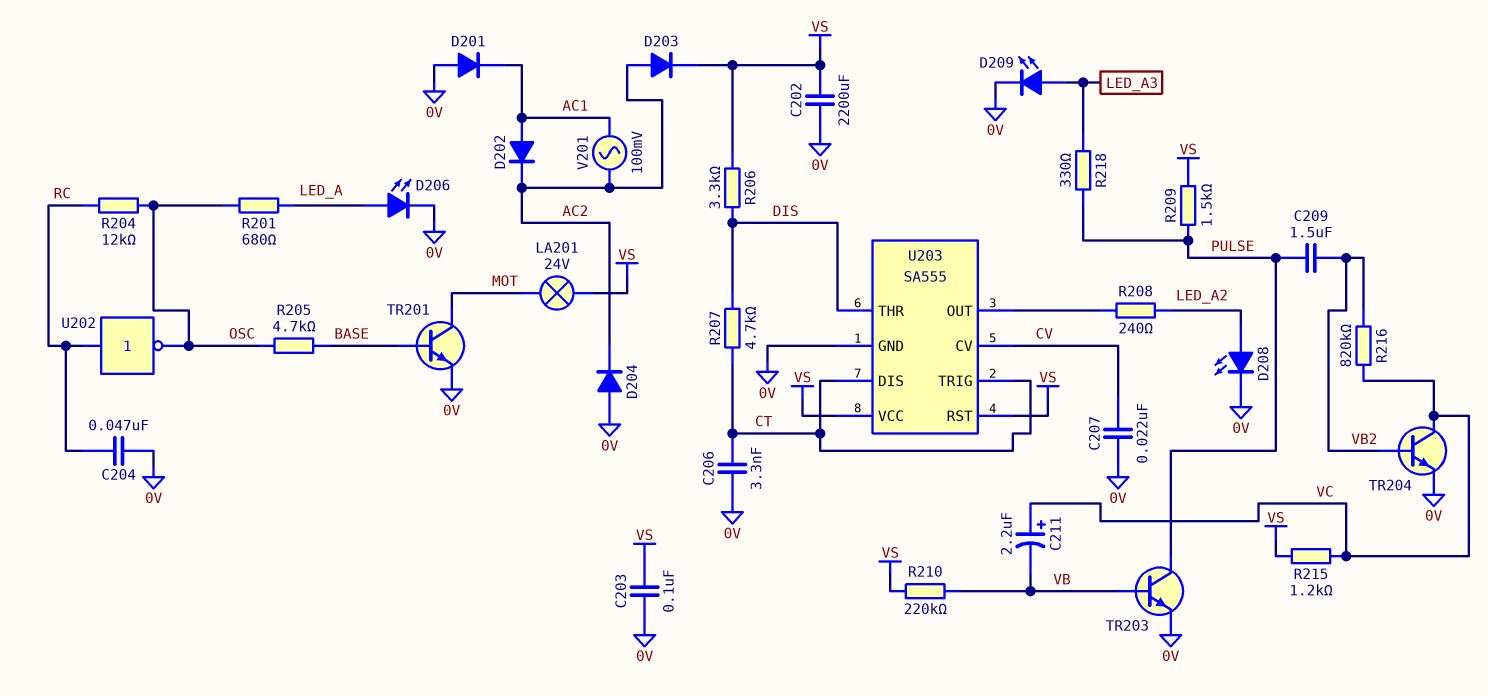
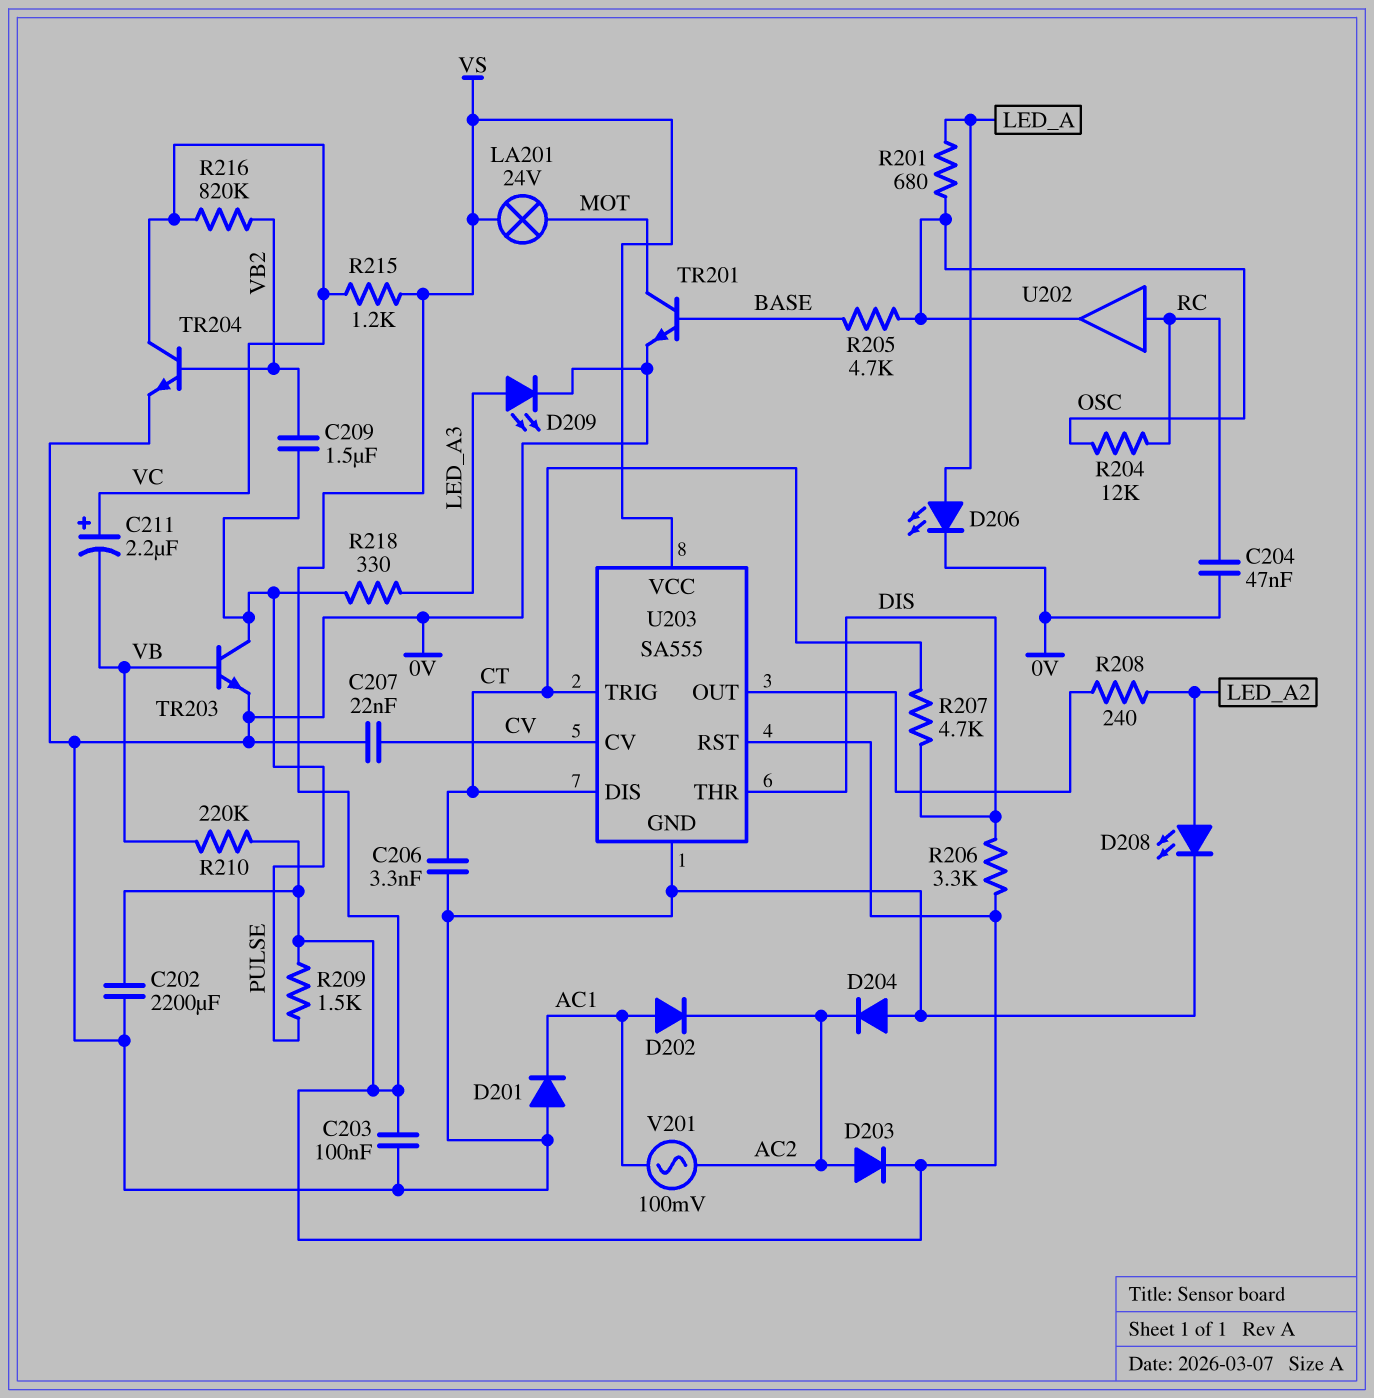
U202: NOT (in RC, out OSC) -> buffer (in RC, out OSC)

